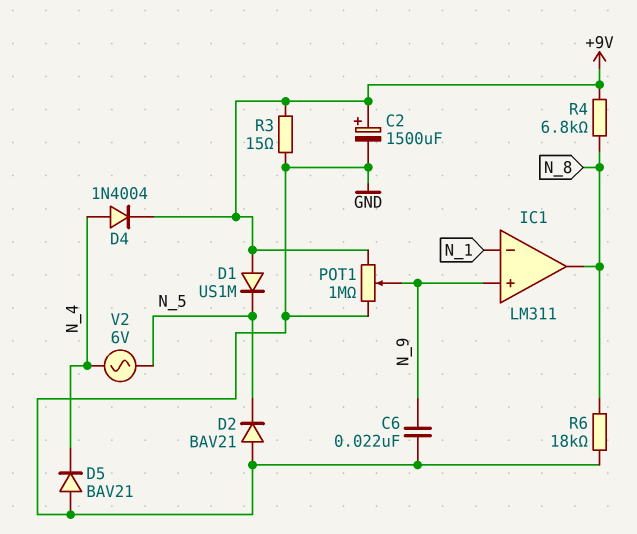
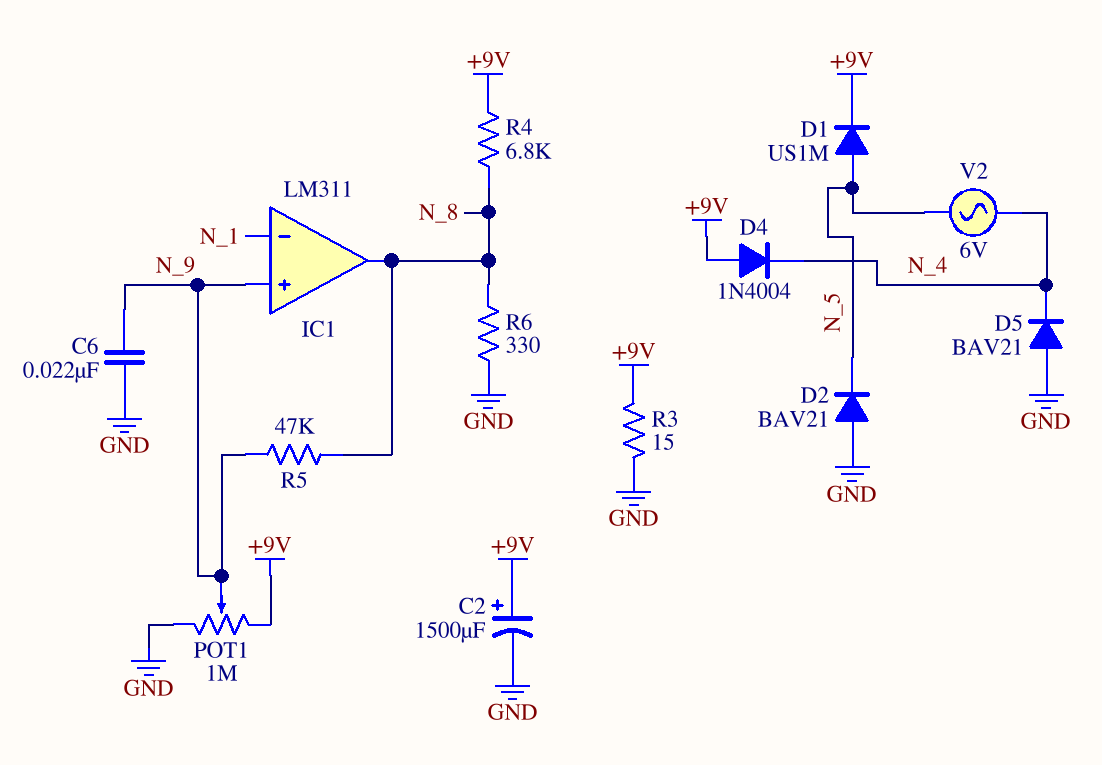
D1: diode US1M (A +9V, K N_5) -> diode US1M (A N_5, K +9V)
D4: diode 1N4004 (A N_4, K +9V) -> diode 1N4004 (A +9V, K N_4)
R5: none -> 47k (N_8, N_9)
R6: 18k (GND, N_8) -> 330 (GND, N_8)

